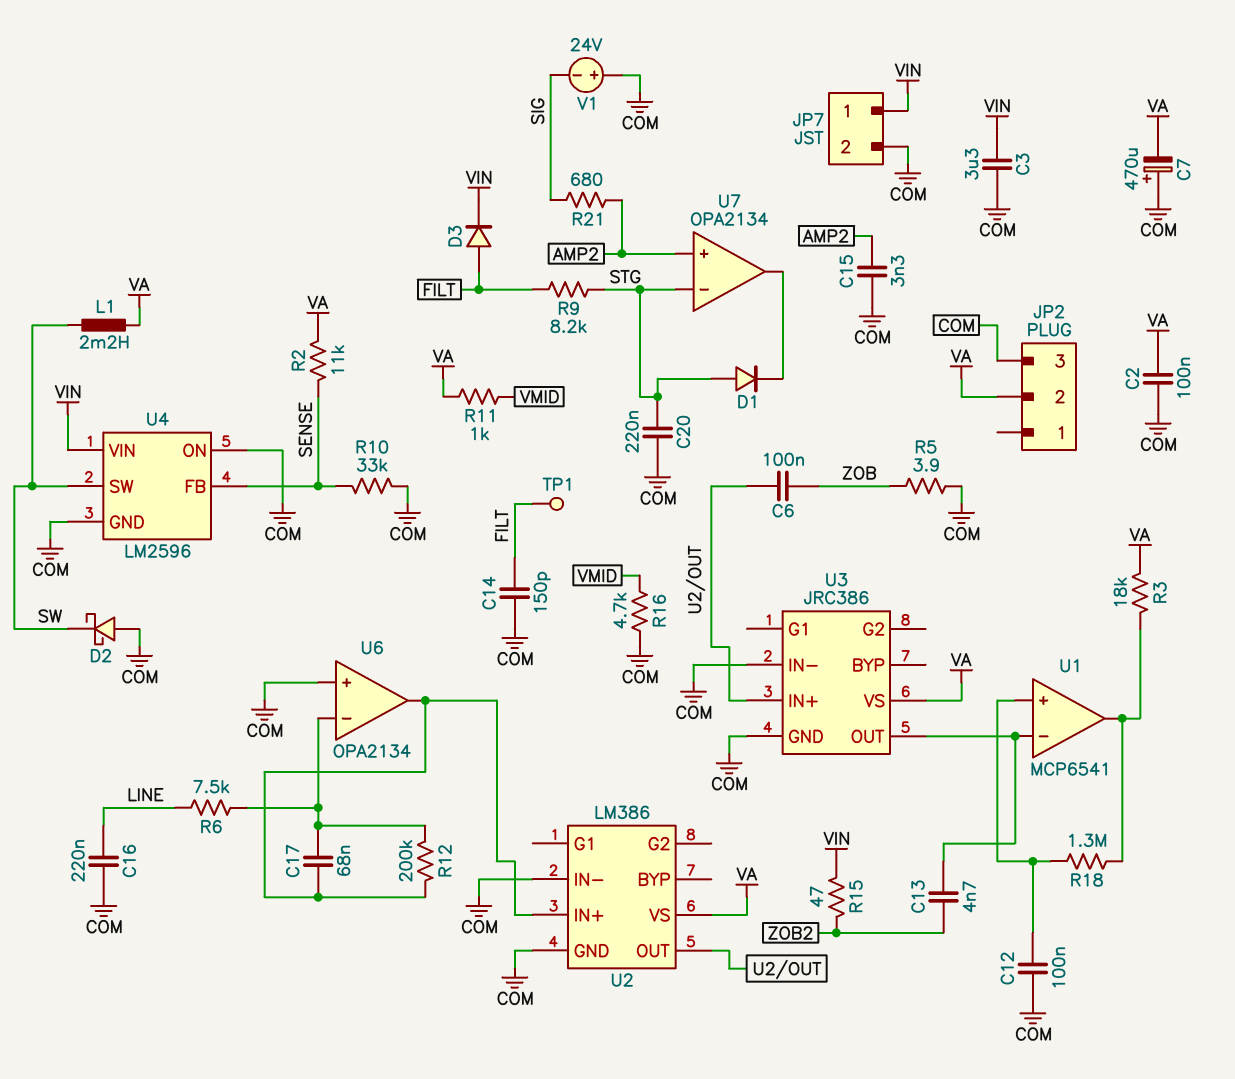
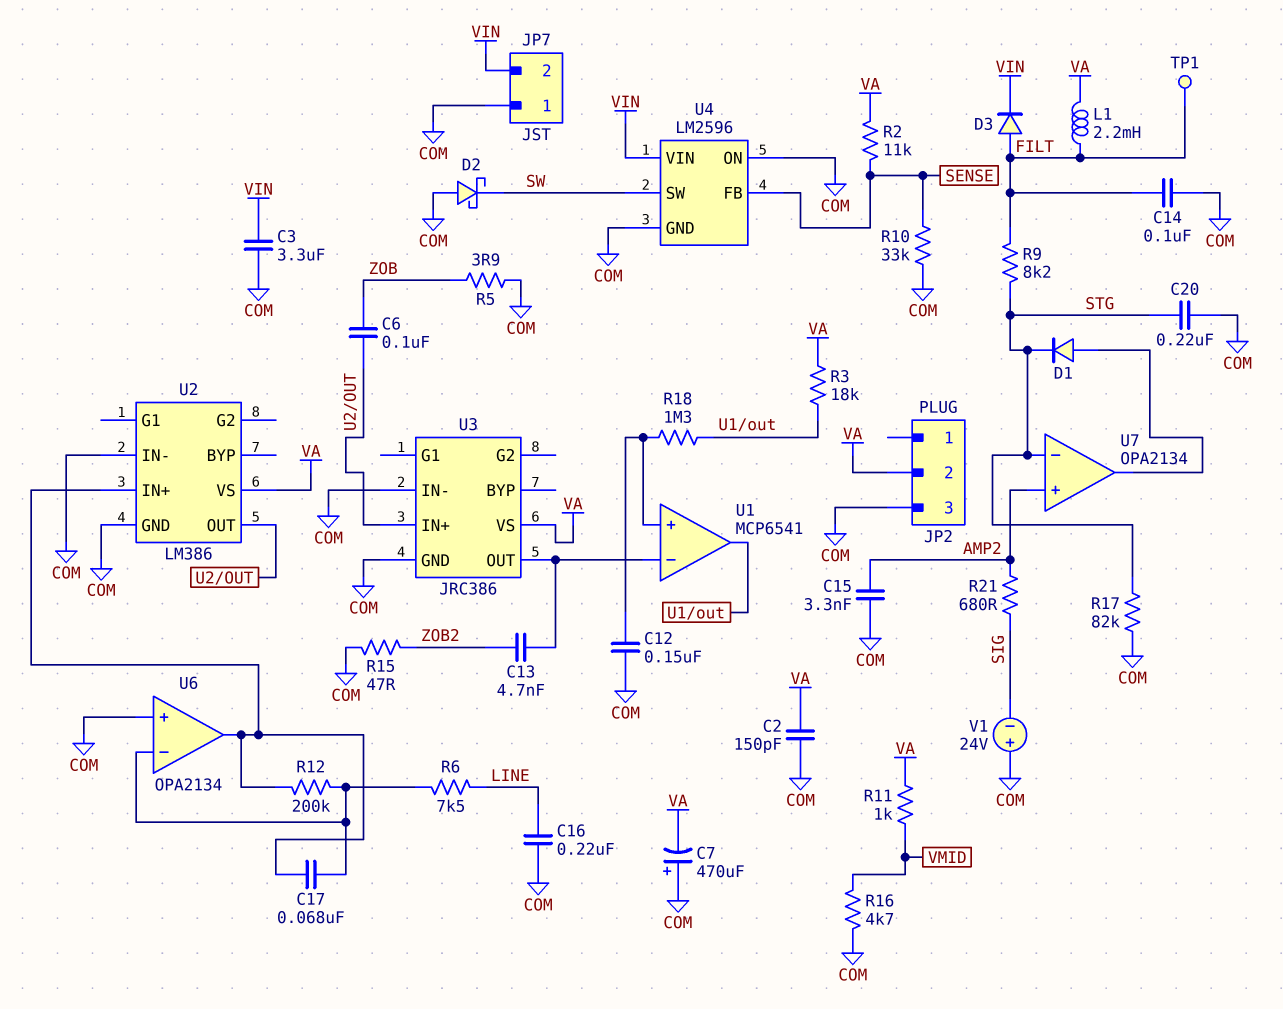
C2: 100nF (COM, VA) -> 150pF (COM, VA)
C12: 100nF (COM, U1/in+) -> 150nF (COM, U1/in+)
C14: 150pF (COM, FILT) -> 100nF (COM, FILT)
D1: diode (A STG, K U7/out) -> diode (A U7/out, K STG)
JP7 pin 1: VIN -> COM
JP7 pin 2: COM -> VIN
L1: 2.2mH (SW, VA) -> 2.2mH (FILT, VA)
R15: 47 (VIN, ZOB2) -> 47 (COM, ZOB2)
R17: none -> 82k (COM, STG)

